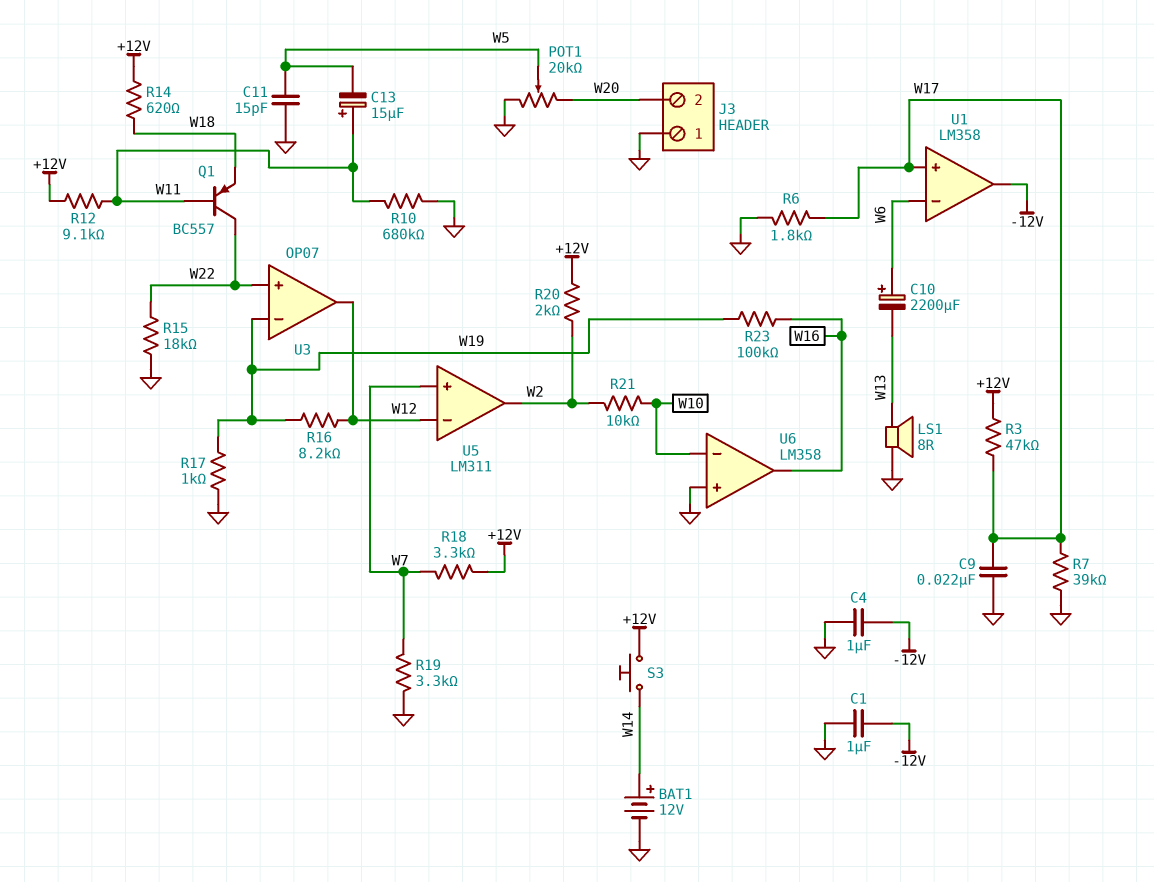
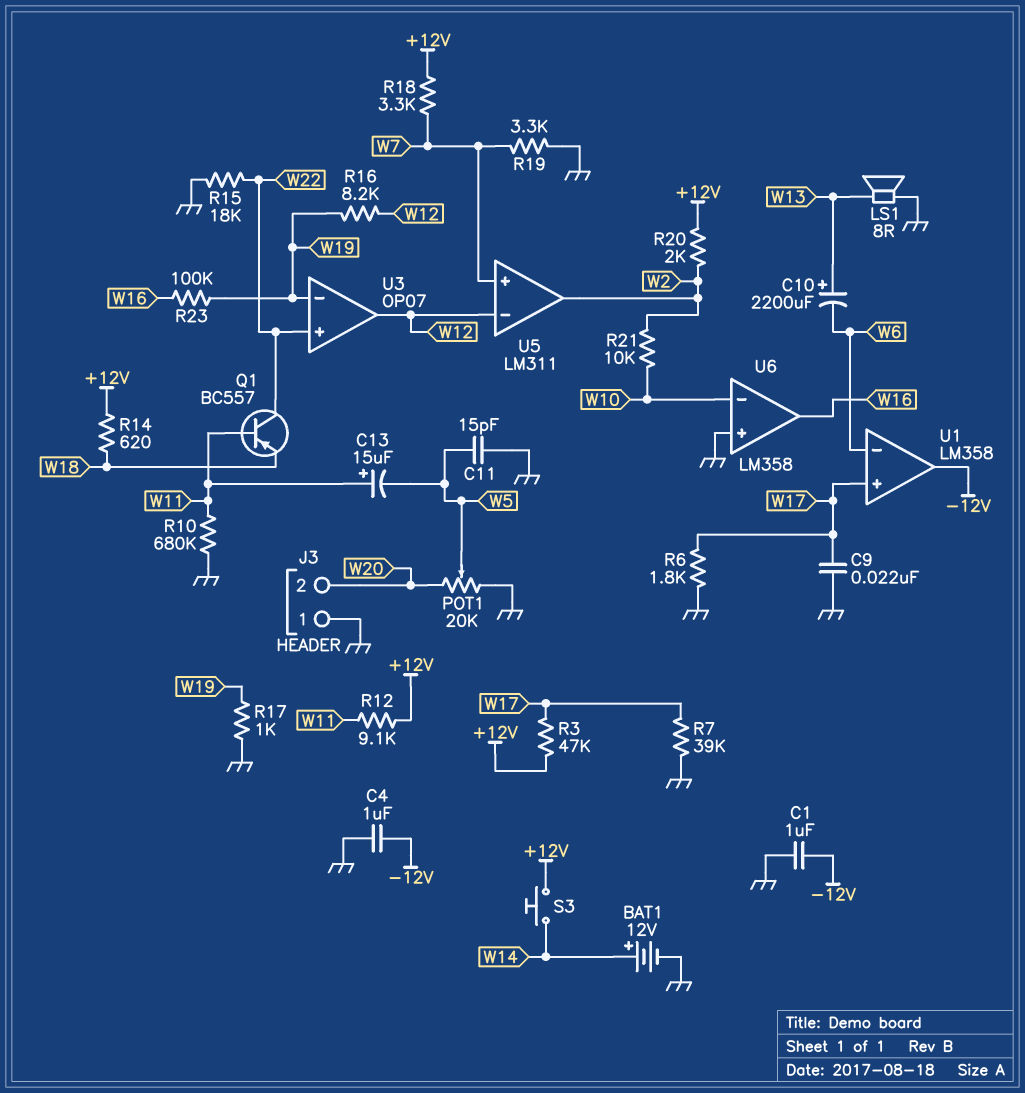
C10: 2200uF (plus W6, minus W13) -> 2200uF (plus W13, minus W6)

